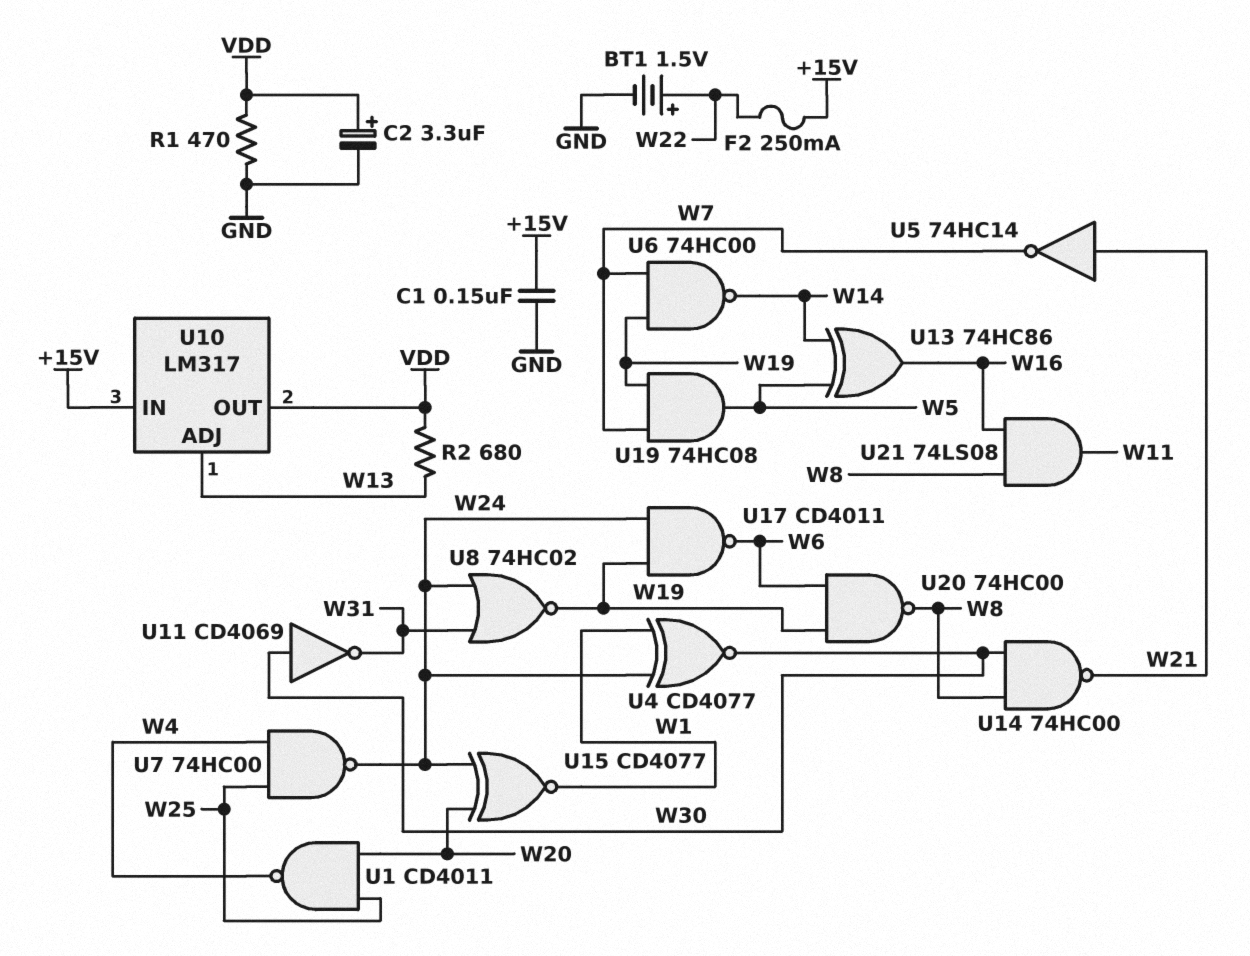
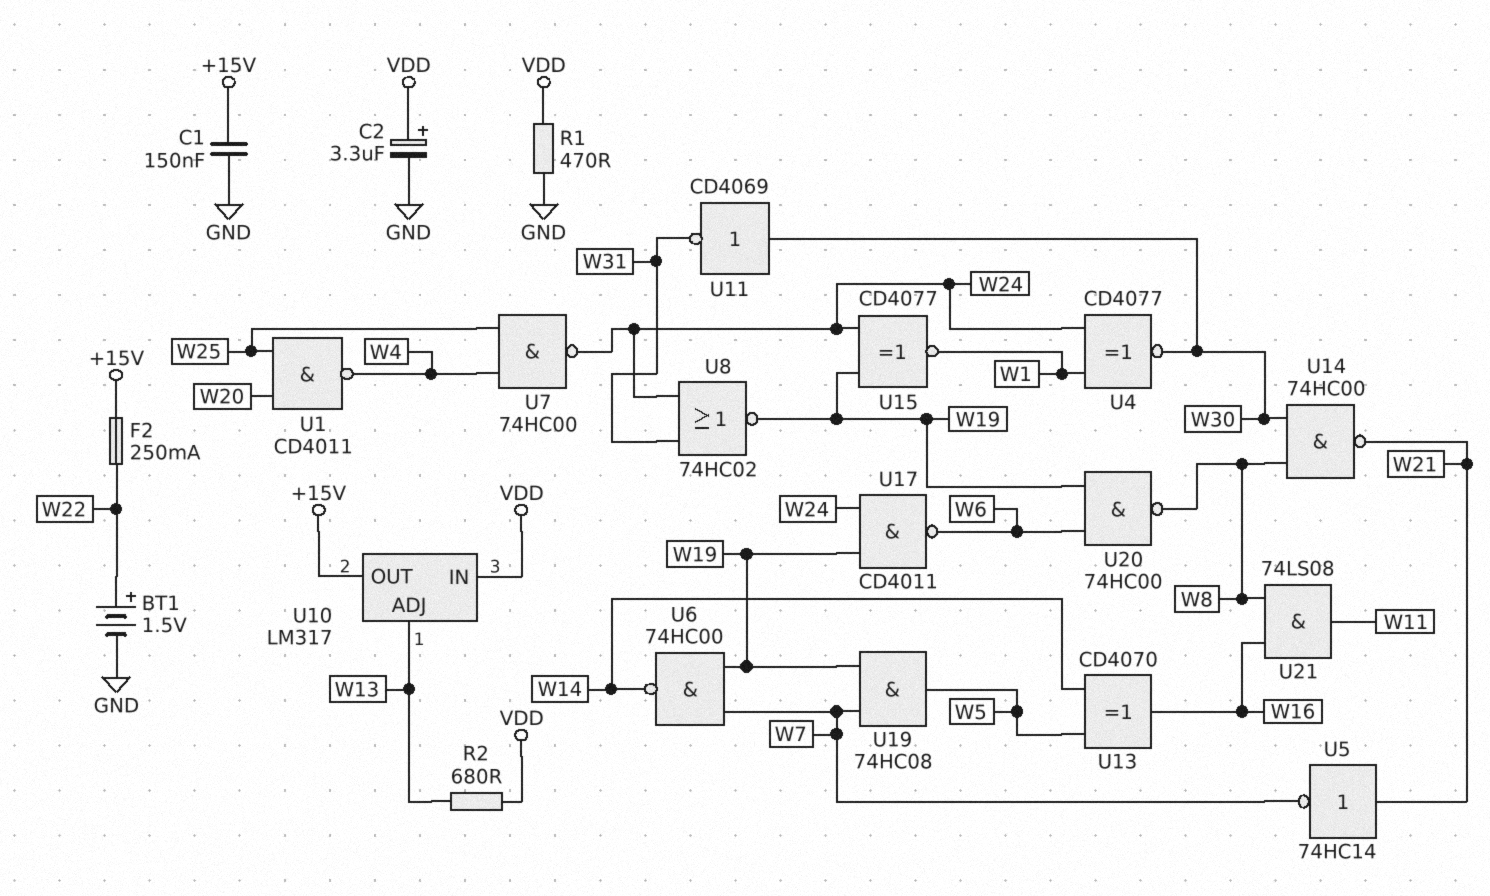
U10 pin IN: +15V -> VDD
U10 pin OUT: VDD -> +15V
U13: XOR 74HC86 (in W5, in W14, out W16) -> XOR CD4070 (in W5, in W14, out W16)
U15: XNOR CD4077 (in W20, in W24, out W1) -> XNOR CD4077 (in W19, in W24, out W1)

